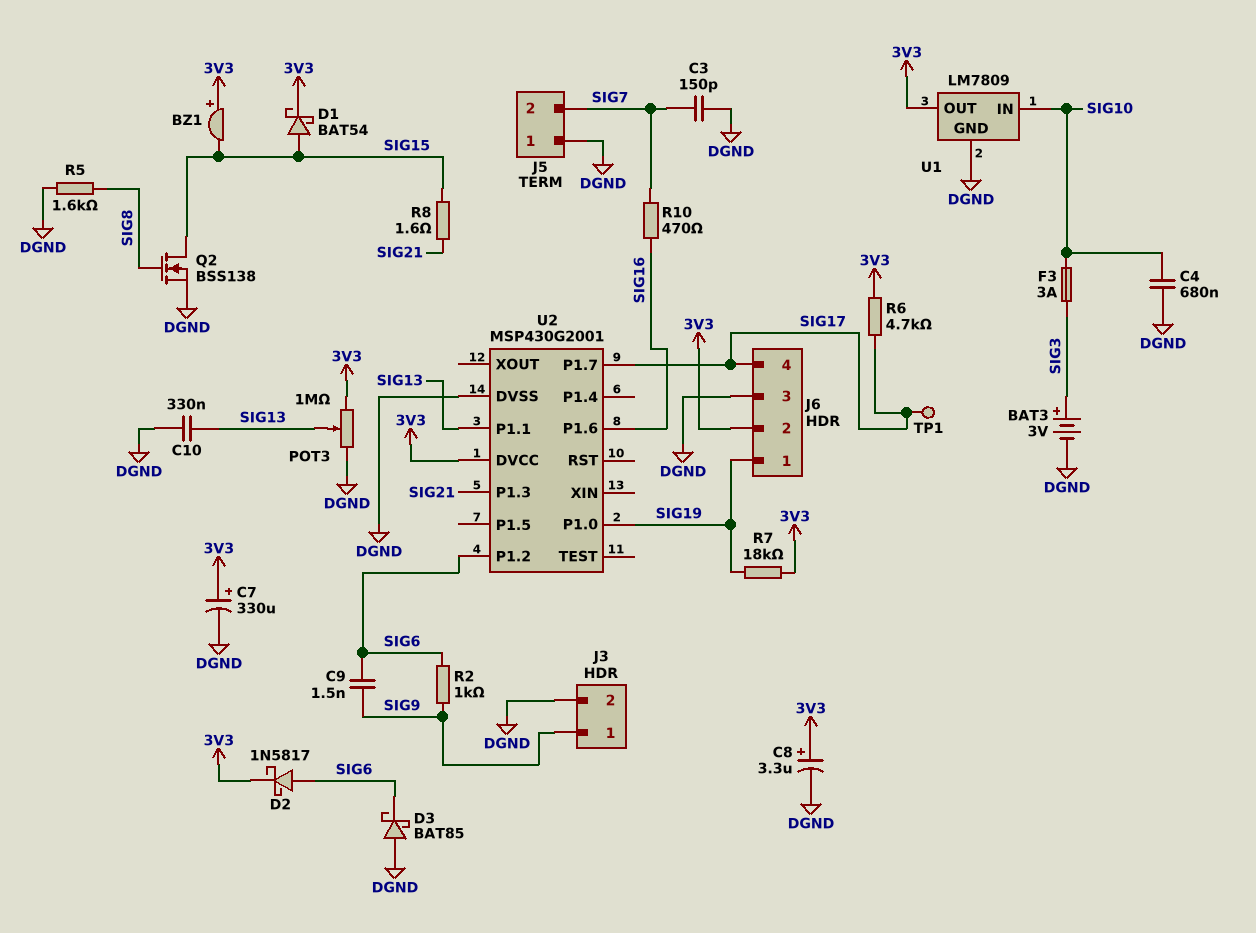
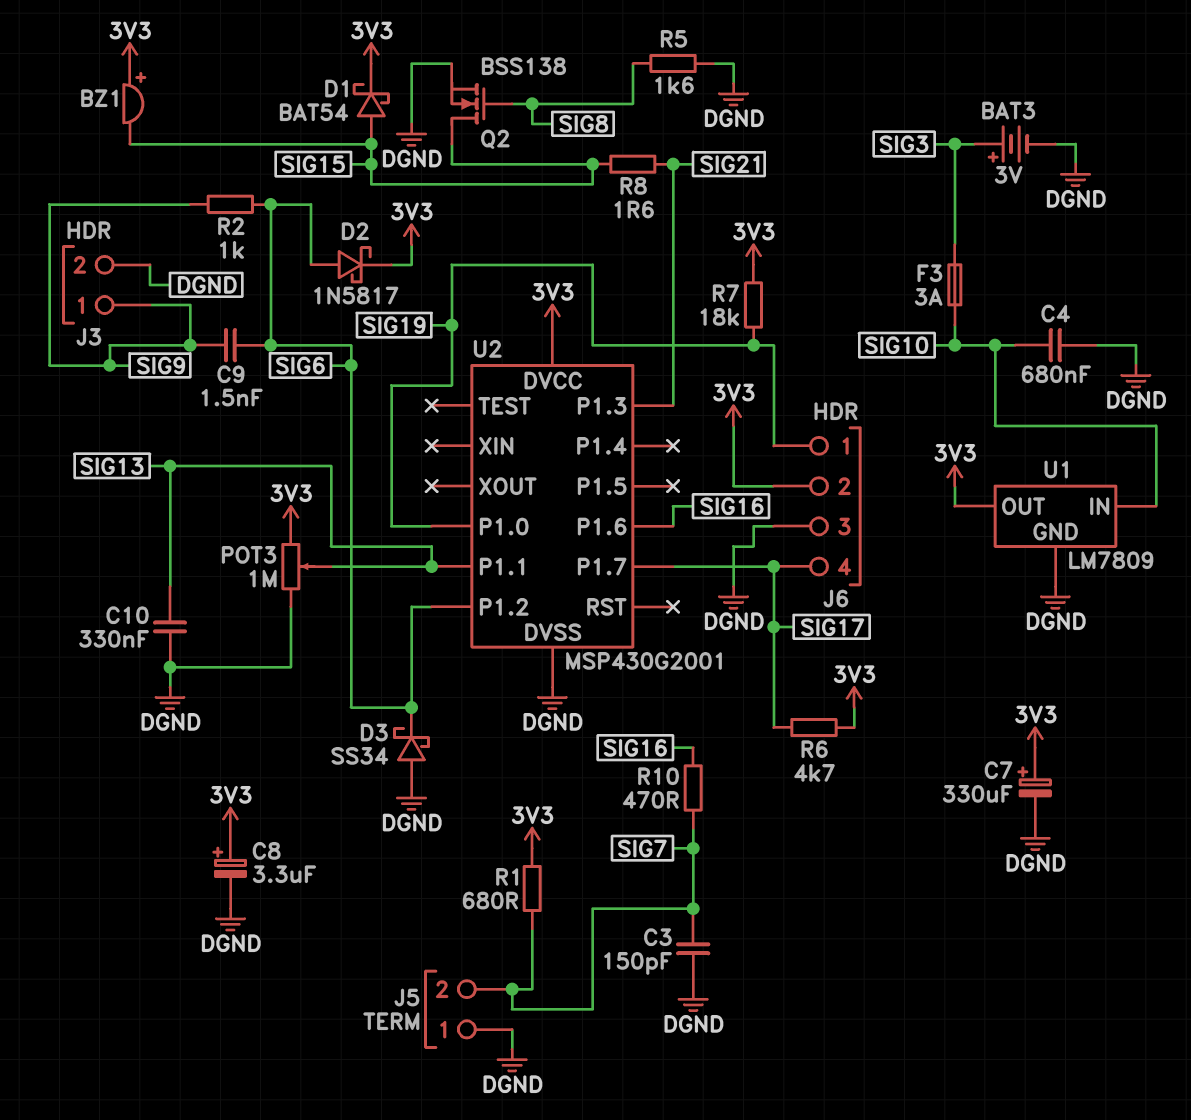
D3: schottky BAT85 (A DGND, K SIG6) -> schottky SS34 (A DGND, K SIG6)
R1: none -> 680 (3V3, SIG7)
TP1: test point (SIG17) -> none

